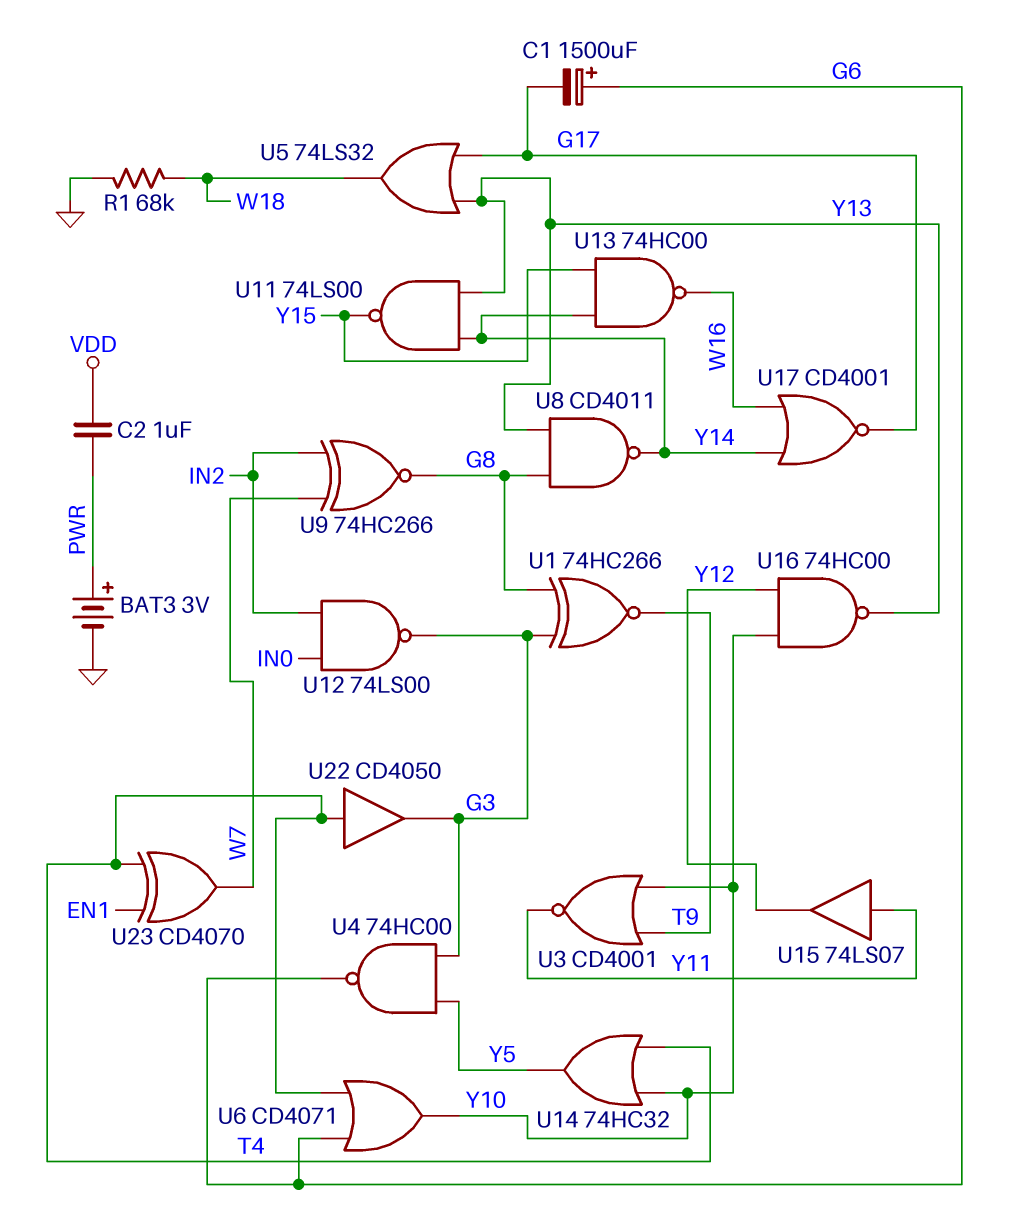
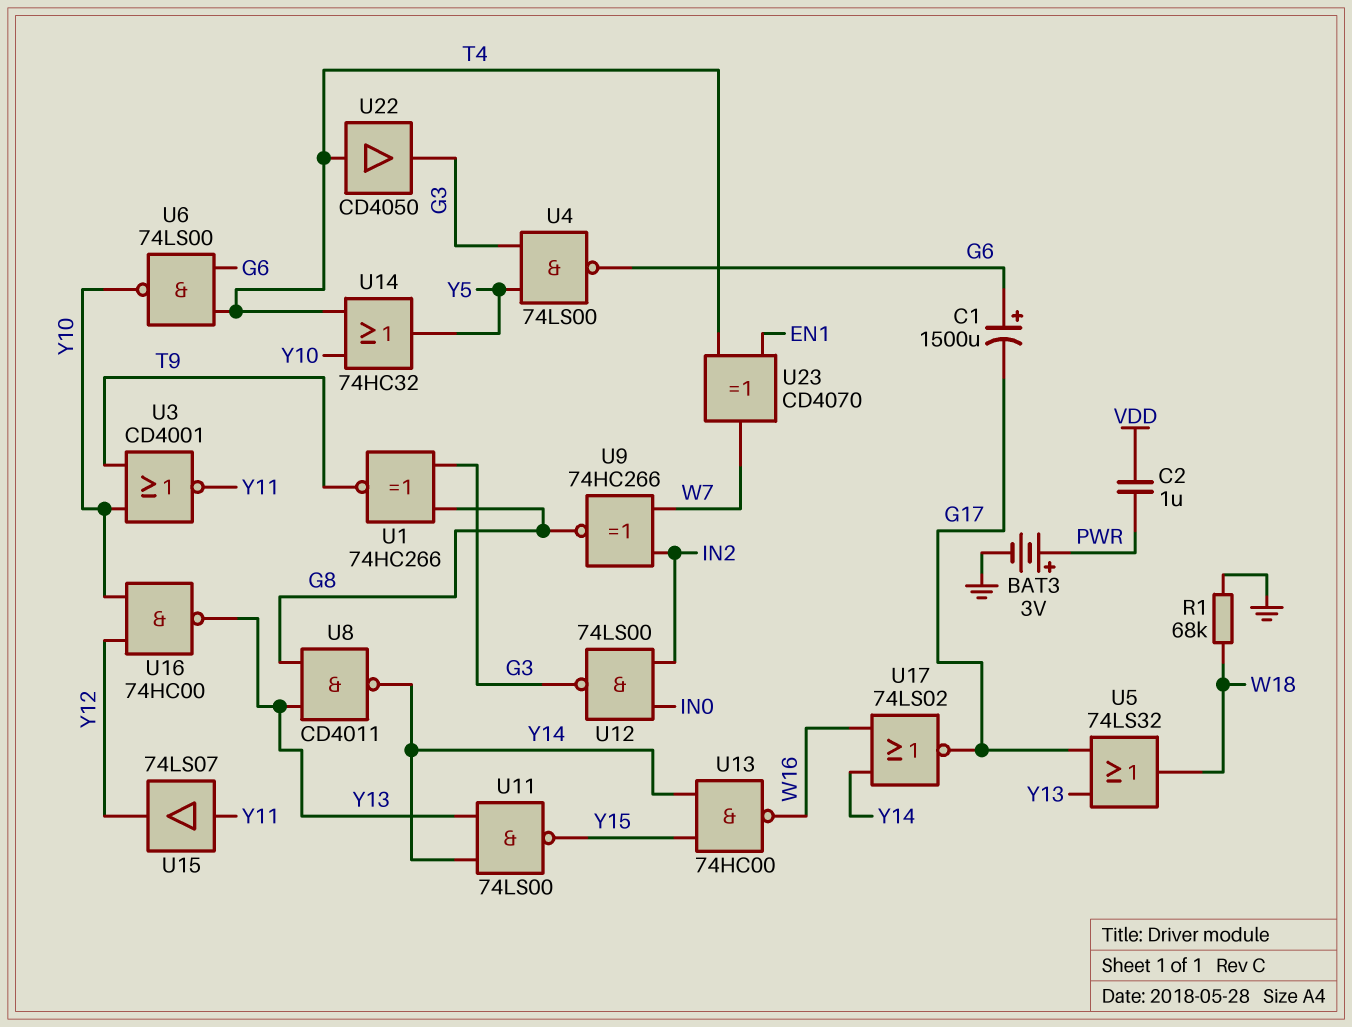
U4: NAND 74HC00 (in G3, in Y5, out G6) -> NAND 74LS00 (in G3, in Y5, out G6)
U6: OR CD4071 (in G6, in T4, out Y10) -> NAND 74LS00 (in G6, in T4, out Y10)
U17: NOR CD4001 (in W16, in Y14, out G17) -> NOR 74LS02 (in W16, in Y14, out G17)

